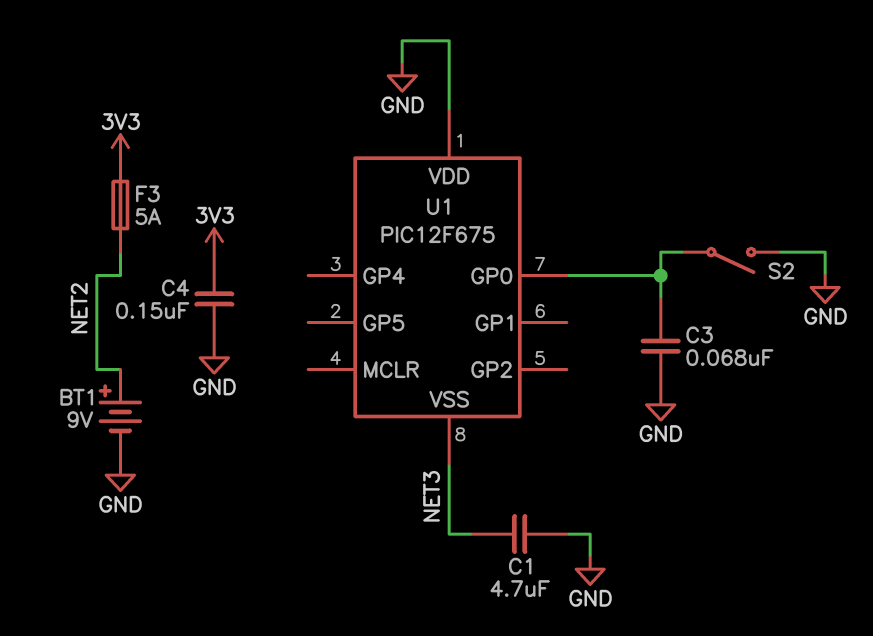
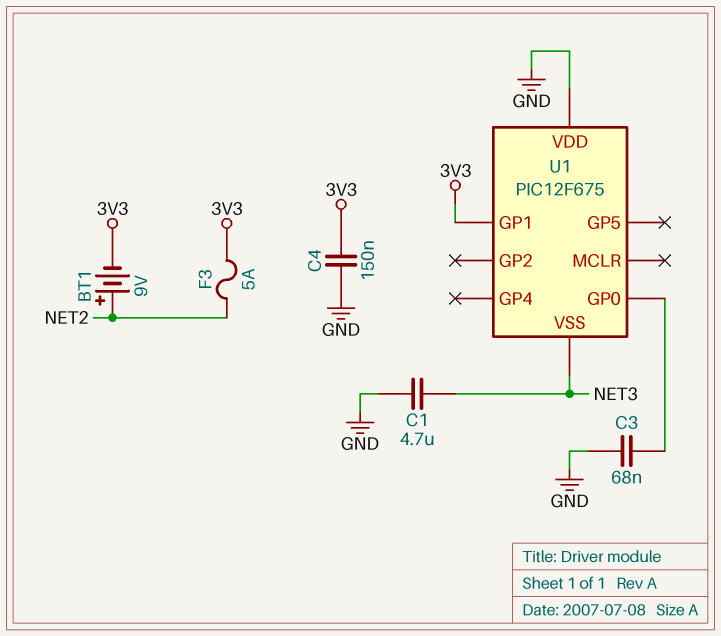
BT1: 9V (plus NET2, minus GND) -> 9V (plus NET2, minus 3V3)
S2: switch (GND, U1/GP0) -> none
U1 pin GP1: none -> 3V3

